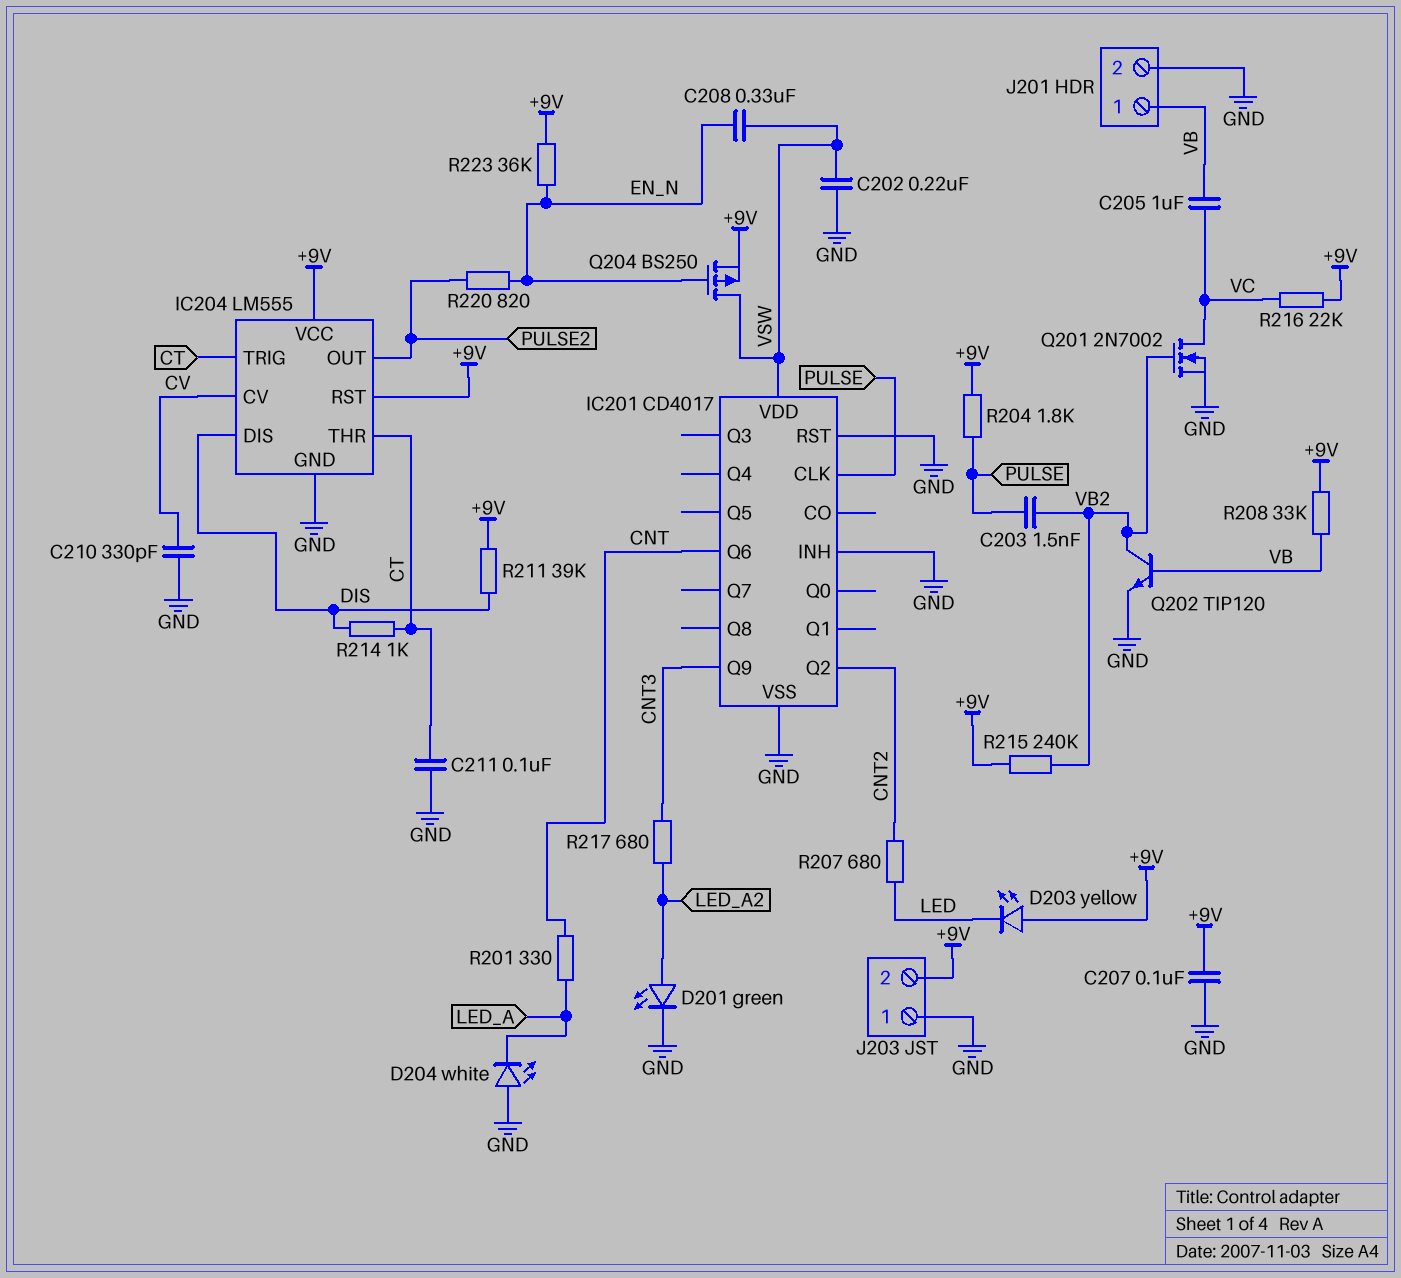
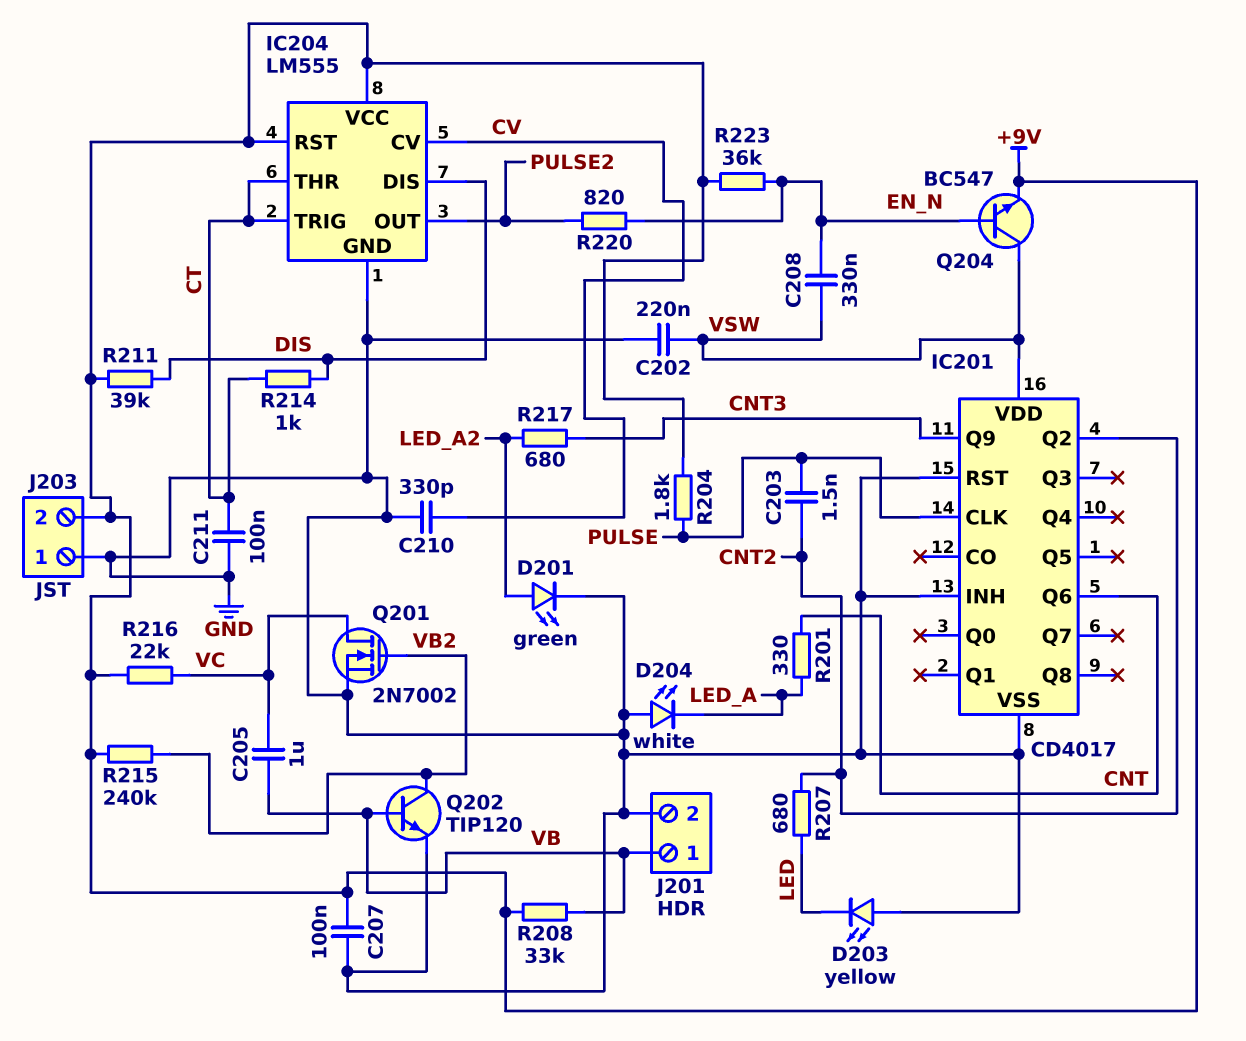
C203: 1.5nF (PULSE, VB2) -> 1.5nF (CNT2, PULSE)
D203: LED yellow (A +9V, K LED) -> LED yellow (A GND, K LED)
Q204: PMOS BS250 (G EN_N, D VSW, S +9V) -> NPN BC547 (B EN_N, C VSW, E +9V)

